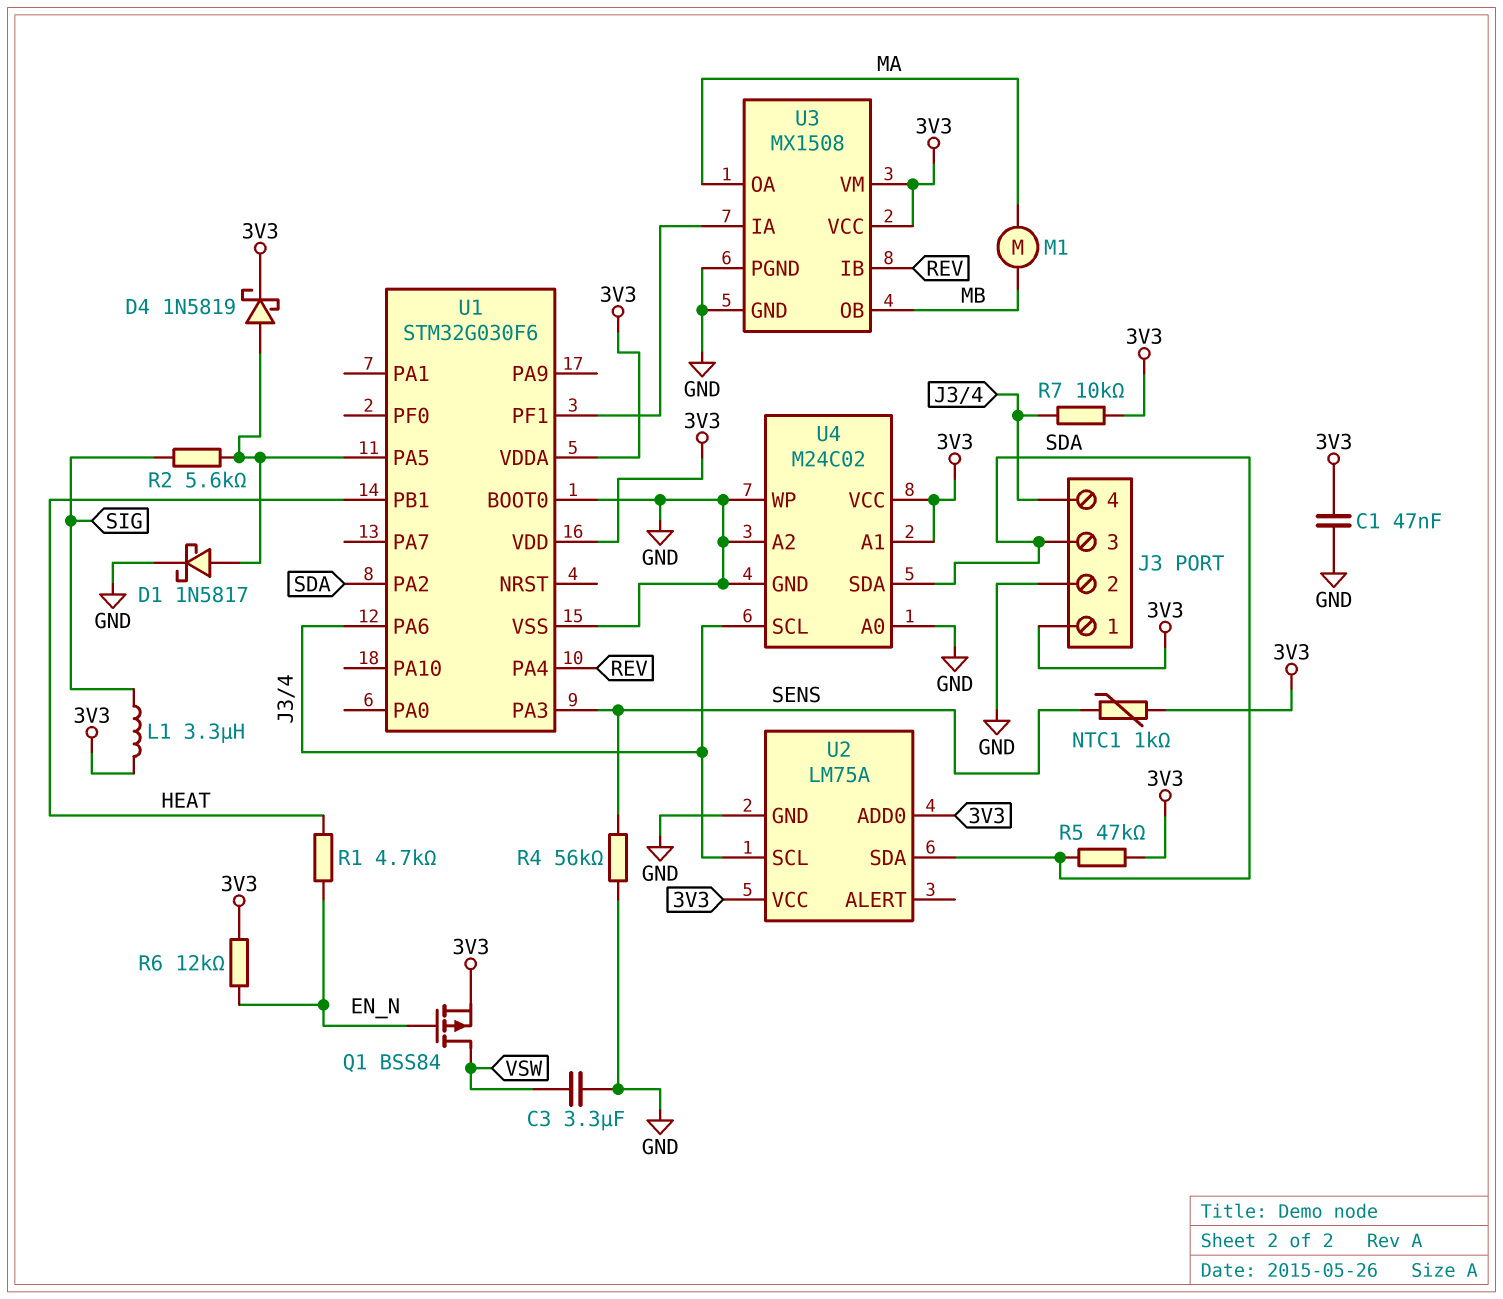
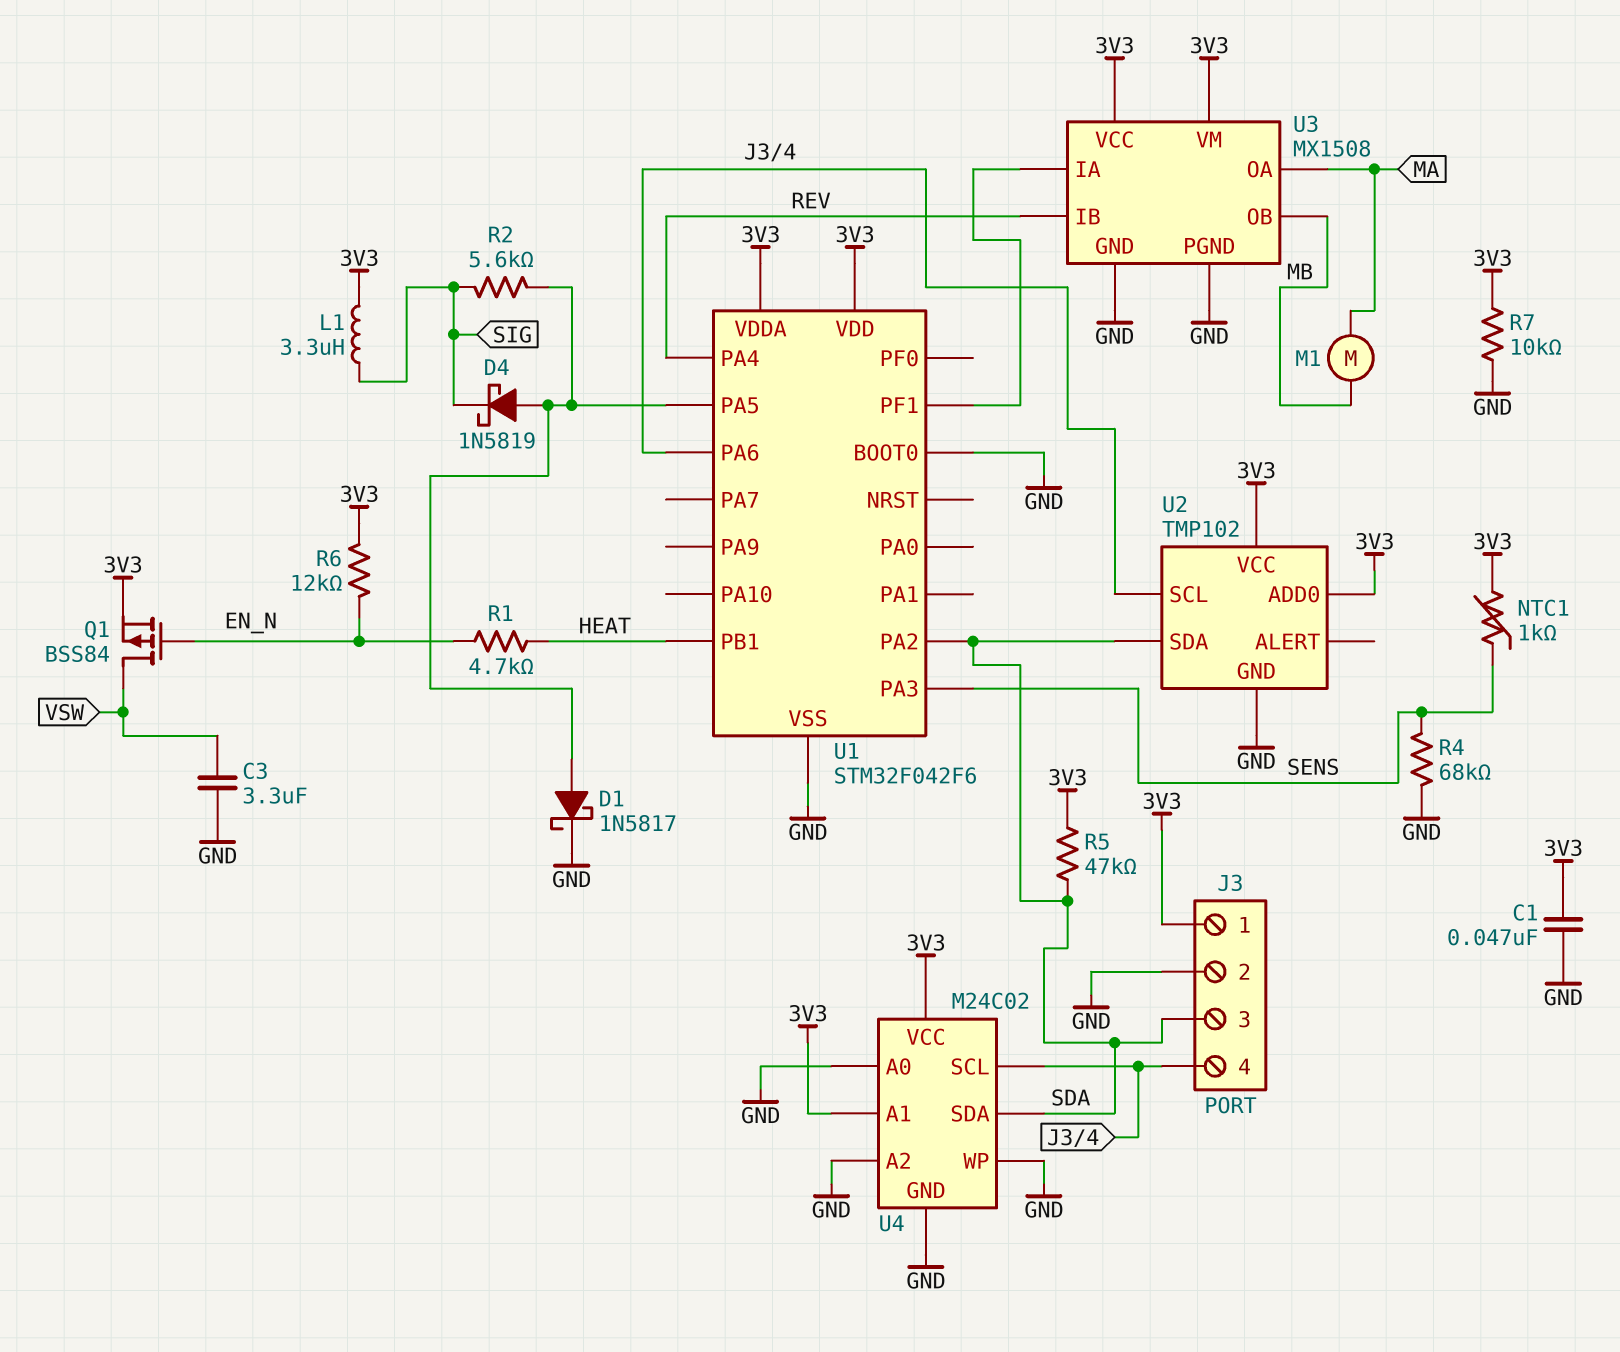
D4: schottky 1N5819 (A U1/PA5, K 3V3) -> schottky 1N5819 (A U1/PA5, K SIG)
R4: 56k (GND, SENS) -> 68k (GND, SENS)
R7: 10k (3V3, J3/4) -> 10k (3V3, GND)
U1: STM32G030F6 -> STM32F042F6
U2: LM75A -> TMP102

